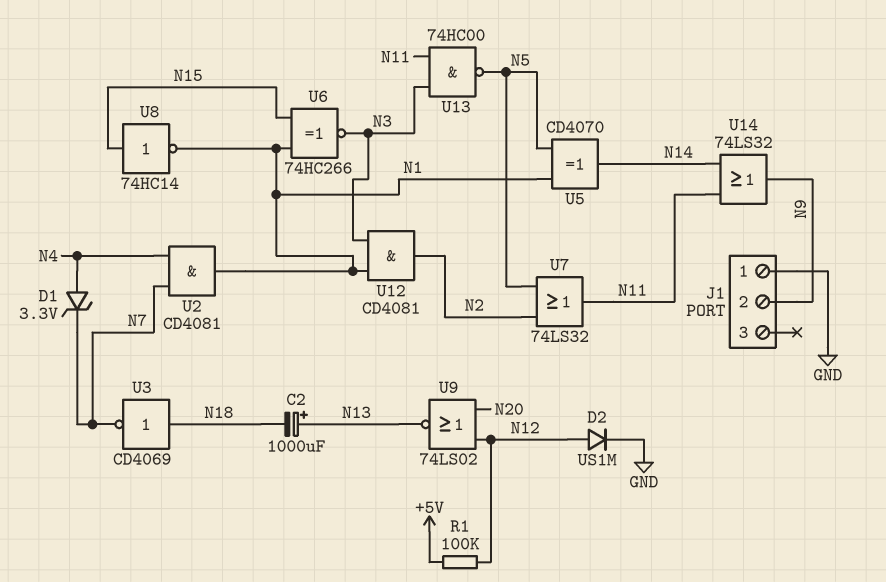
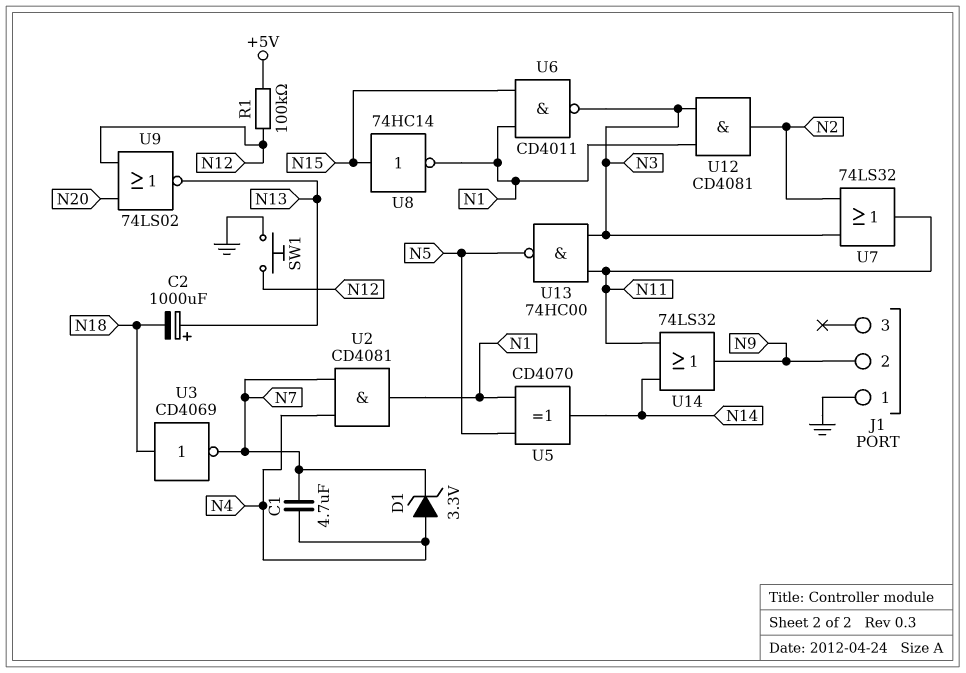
C1: none -> 4.7uF (N4, N7)
D2: diode US1M (A N12, K GND) -> none
SW1: none -> button (GND, N12)
U6: XNOR 74HC266 (in N1, in N15, out N3) -> NAND CD4011 (in N1, in N15, out N3)
U7: OR 74LS32 (in N2, in N5, out N11) -> OR 74LS32 (in N2, in N3, out N11)

